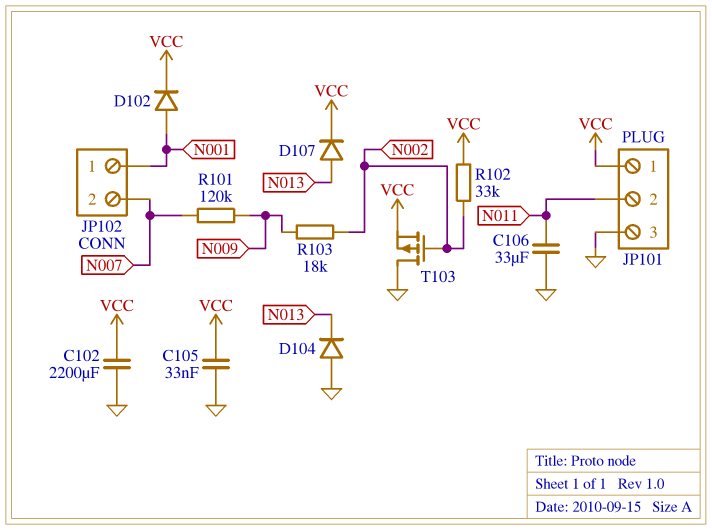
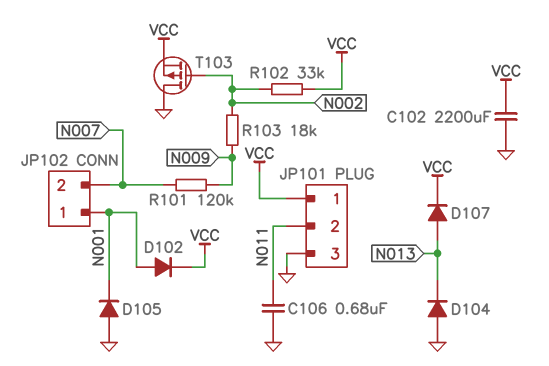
C105: 33nF (GND, VCC) -> none
C106: 33uF (GND, N011) -> 680nF (GND, N011)
D105: none -> diode (A GND, K N001)

